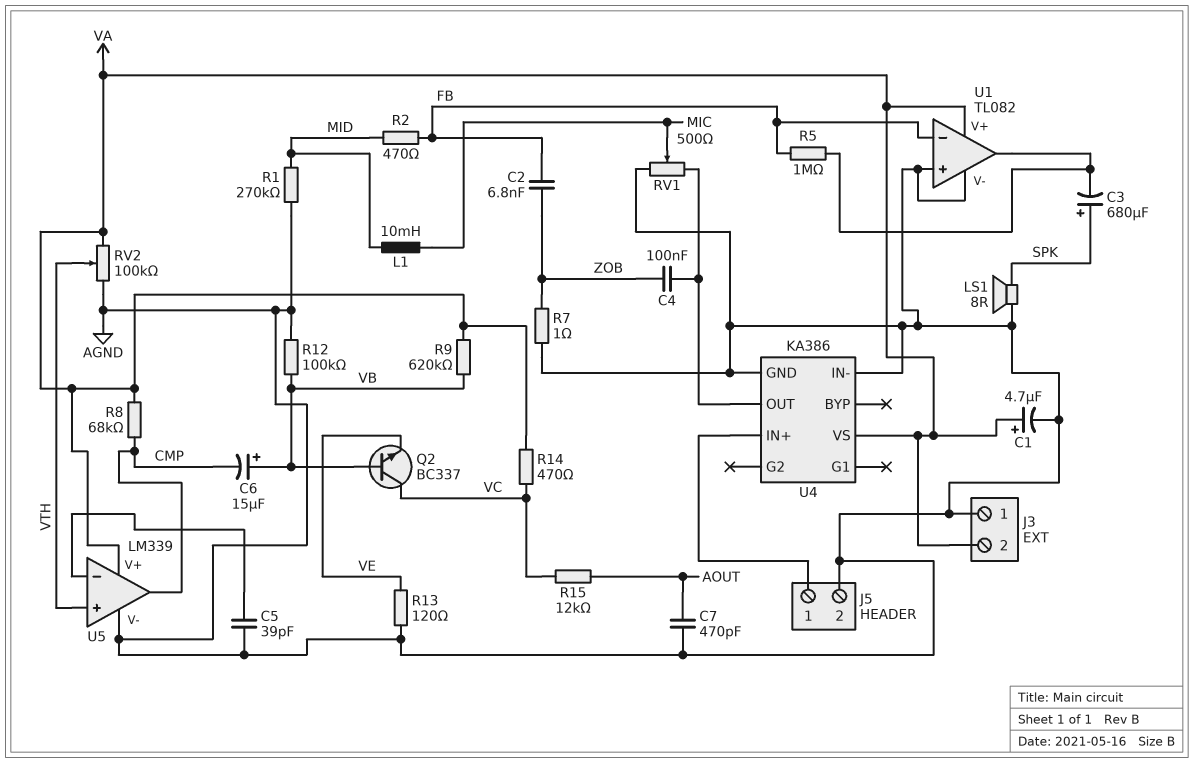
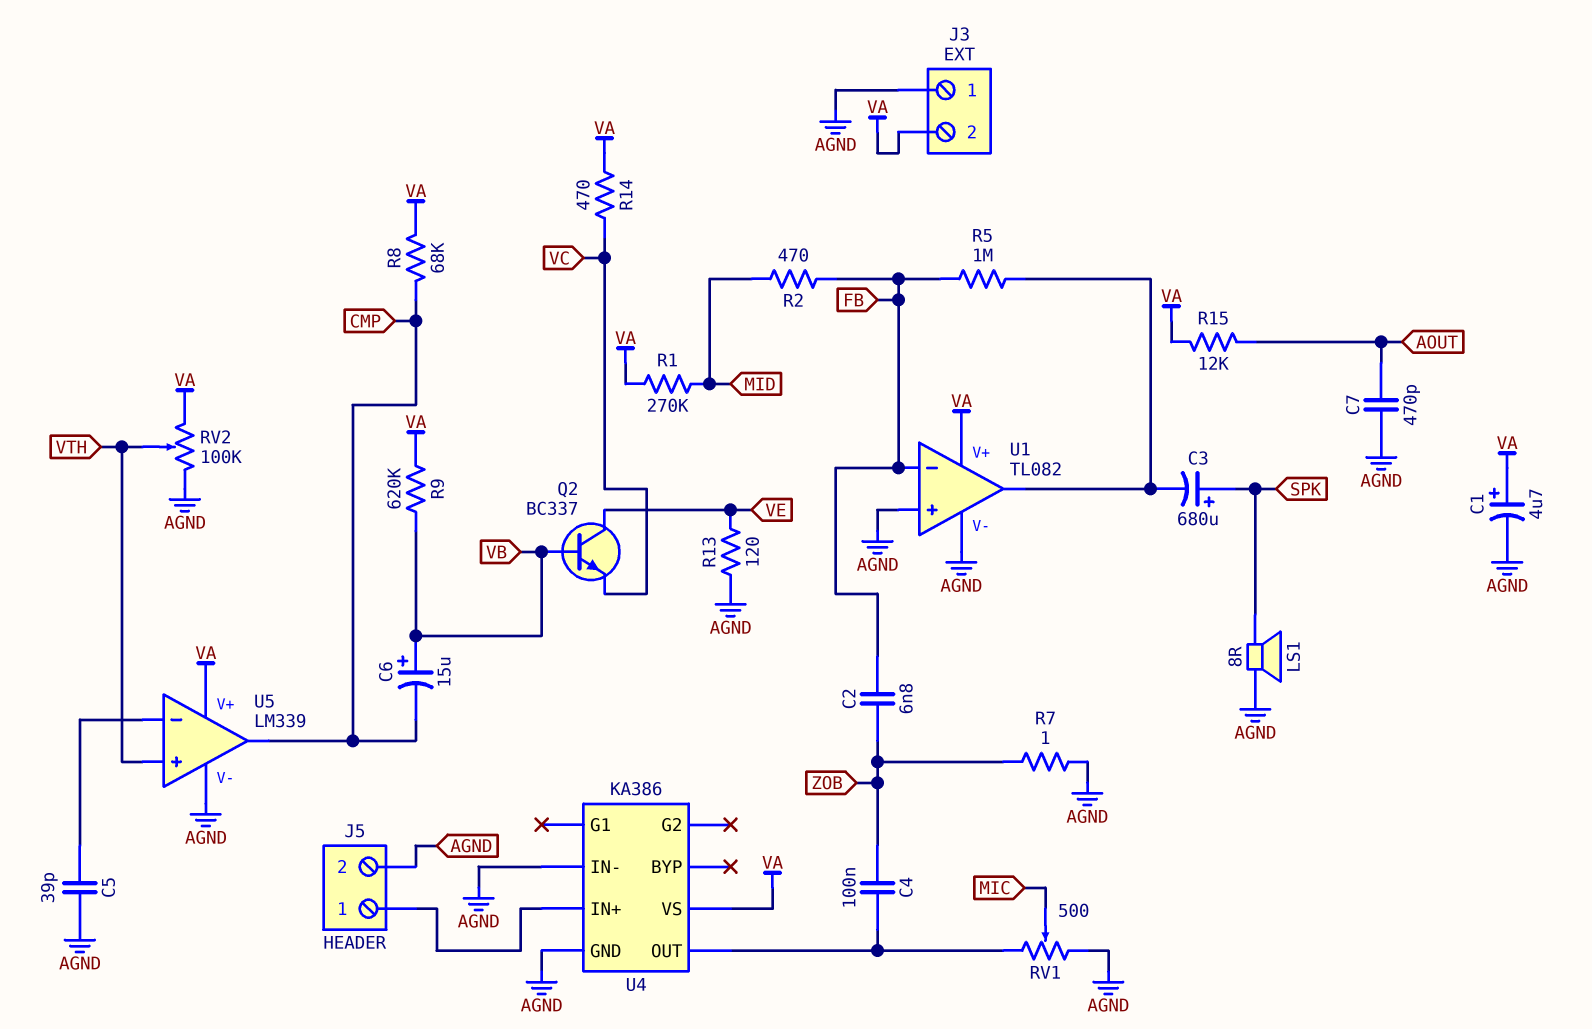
L1: 10mH (MIC, MID) -> none
Q2: NPN BC337 (B VB, C VC, E VE) -> NPN BC337 (B VB, C VE, E VC)
R1: 270k (AGND, MID) -> 270k (MID, VA)
R12: 100k (AGND, VB) -> none
R15: 12k (AOUT, VC) -> 12k (AOUT, VA)

